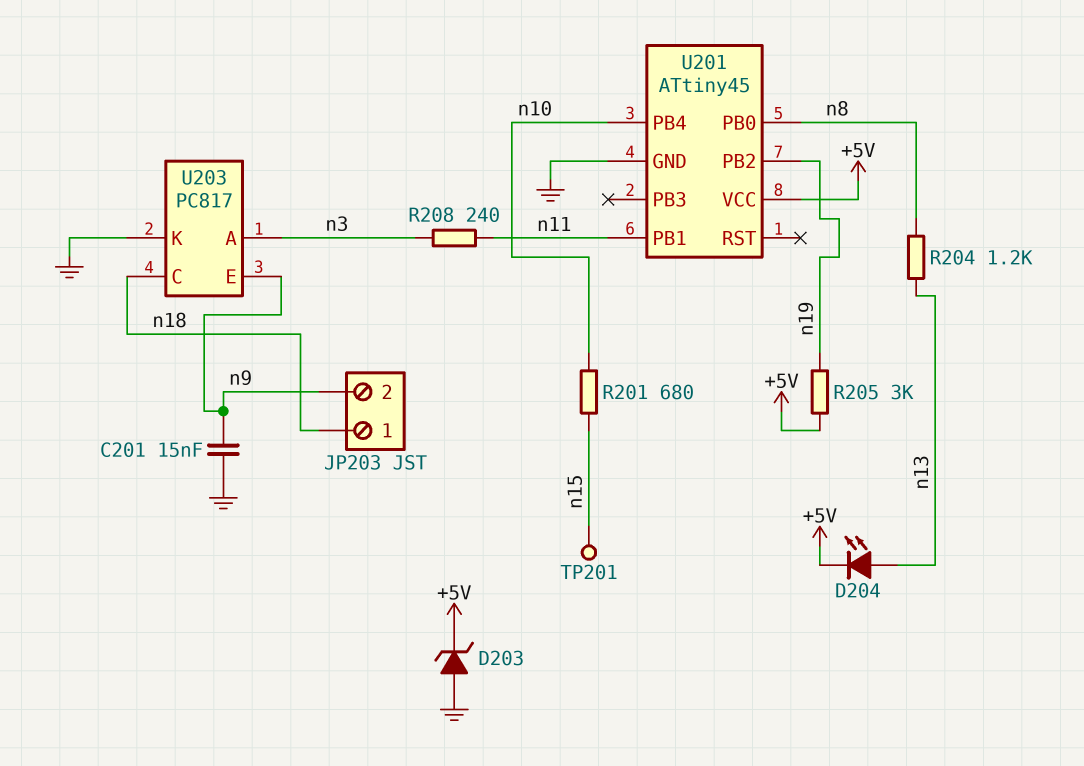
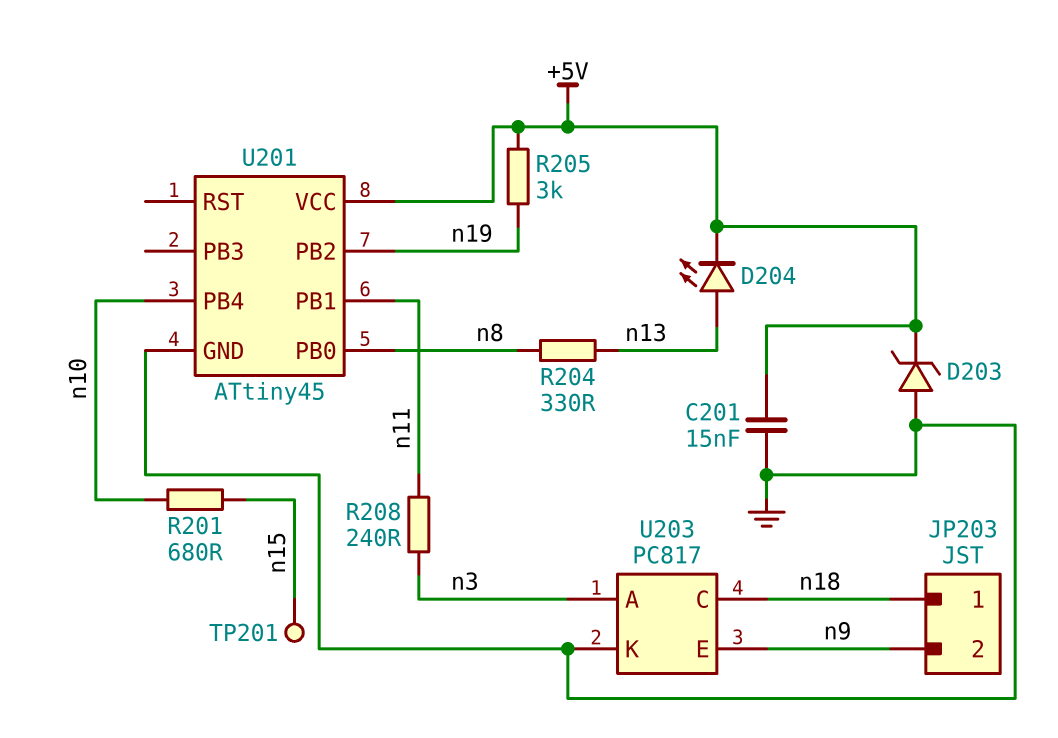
C201: 15nF (GND, n9) -> 15nF (+5V, GND)
R204: 1.2k (n8, n13) -> 330 (n8, n13)

